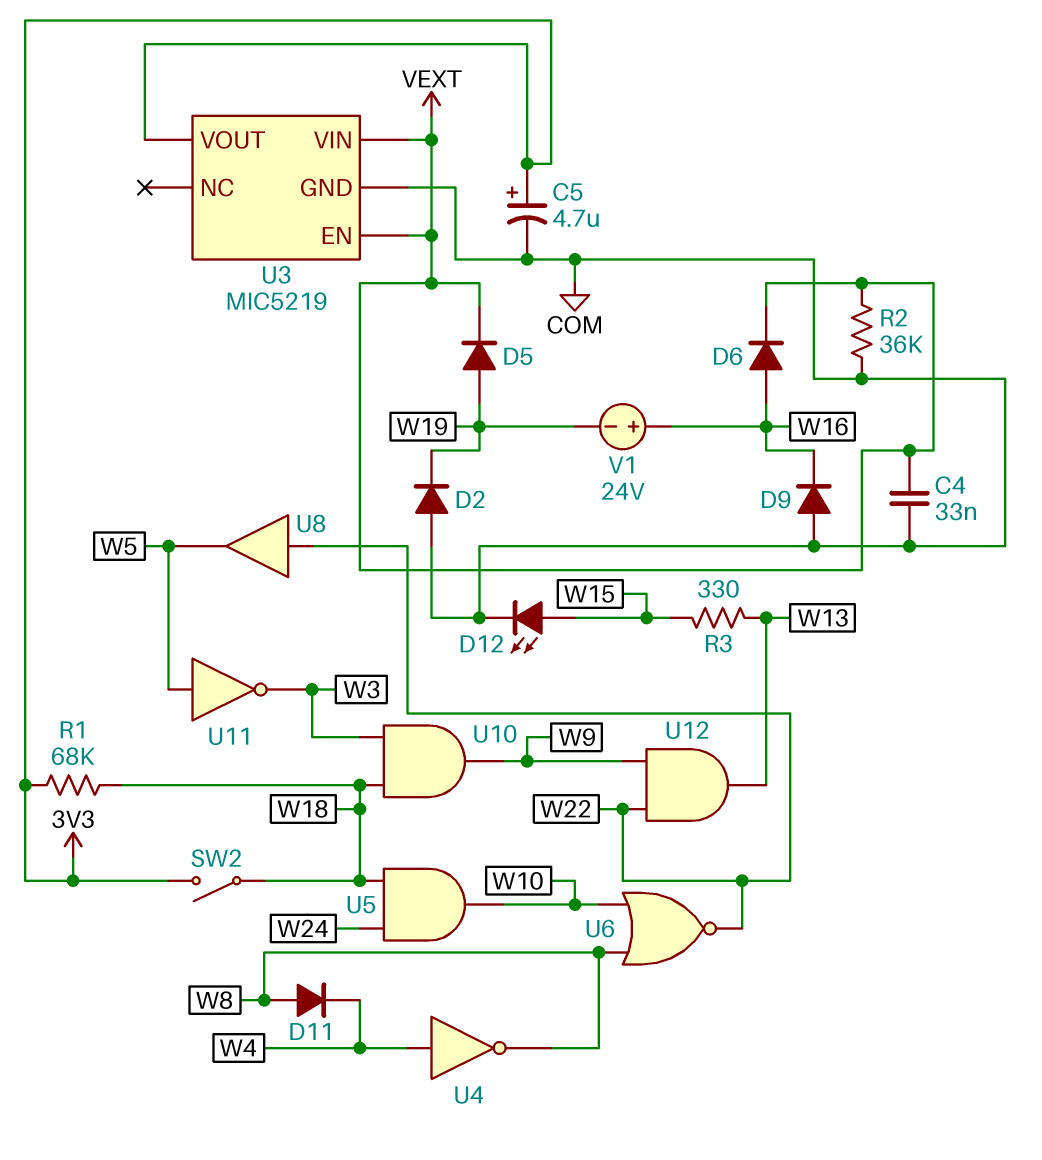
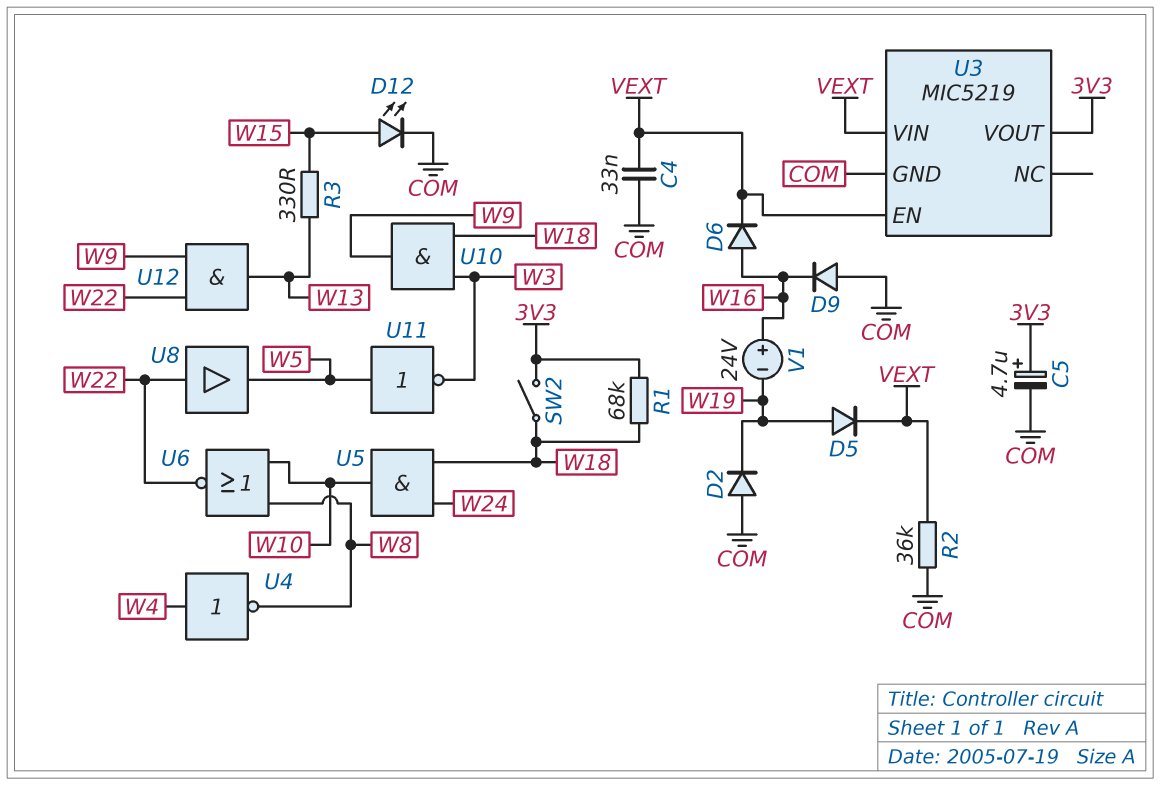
D11: diode (A W8, K W4) -> none

